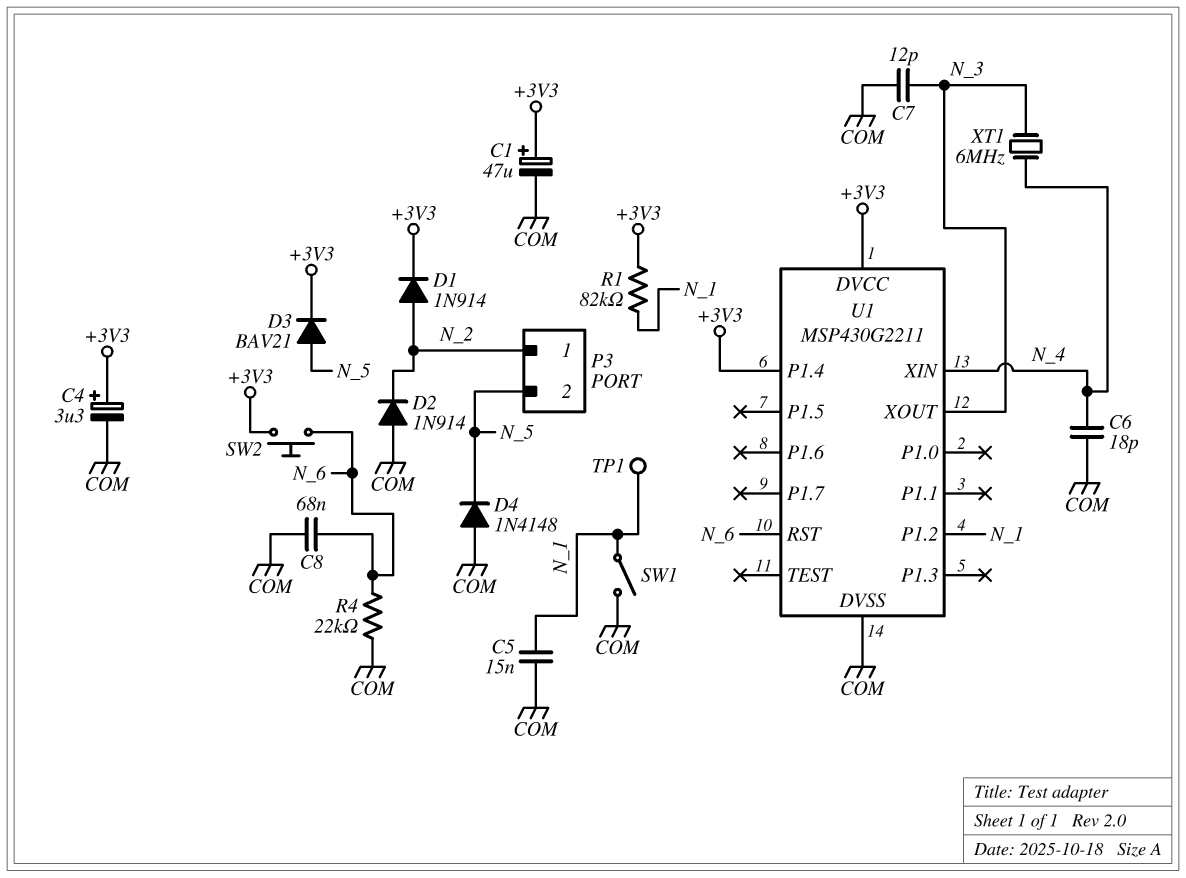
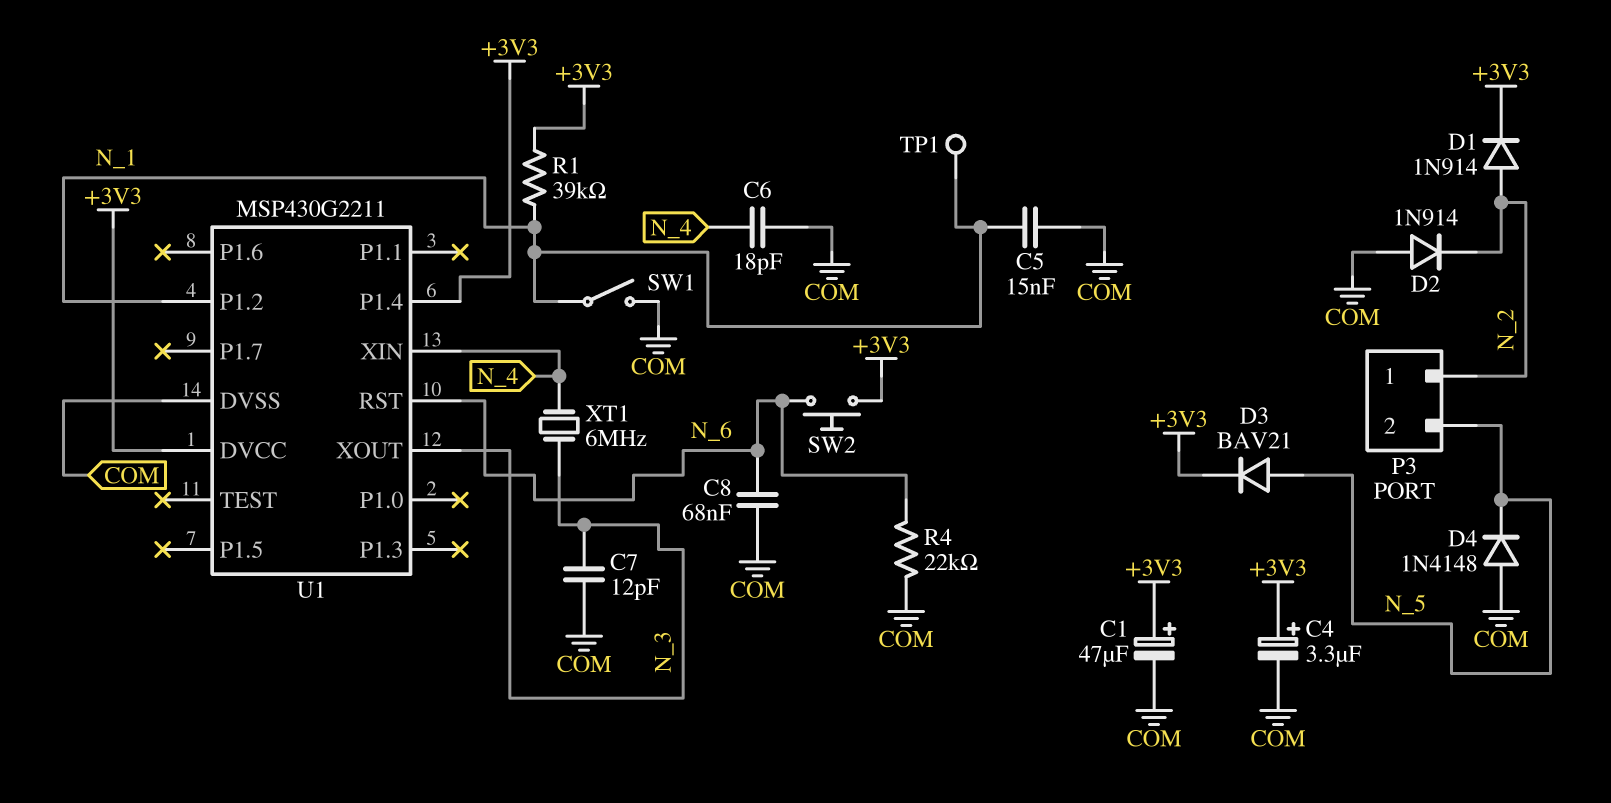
R1: 82k (+3V3, N_1) -> 39k (+3V3, N_1)

